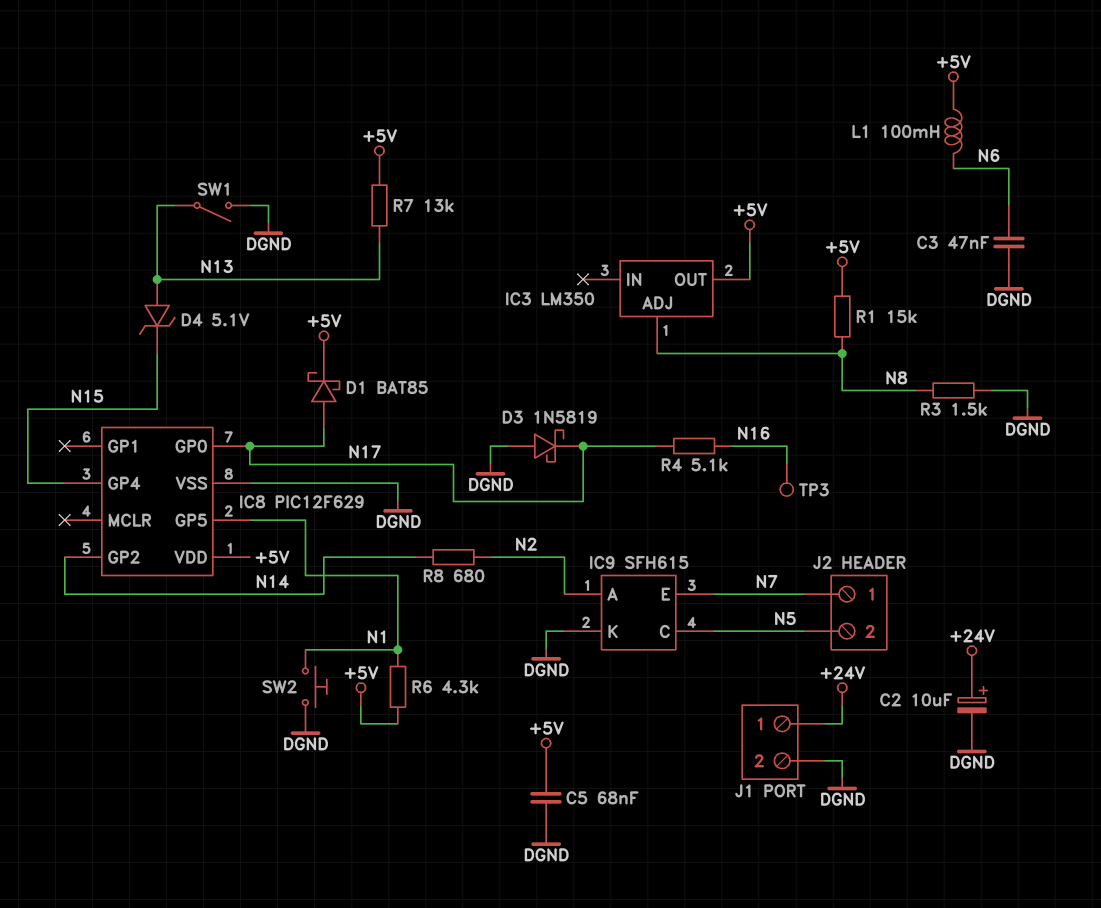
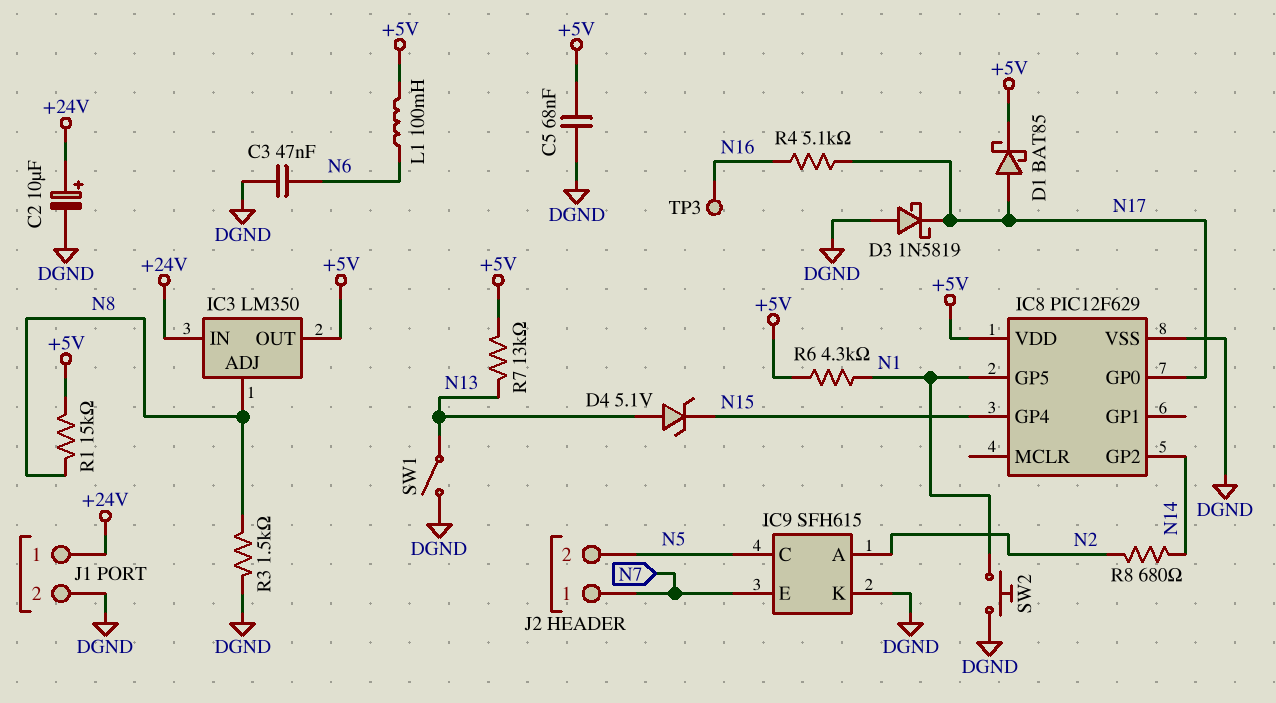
IC3 pin IN: none -> +24V

